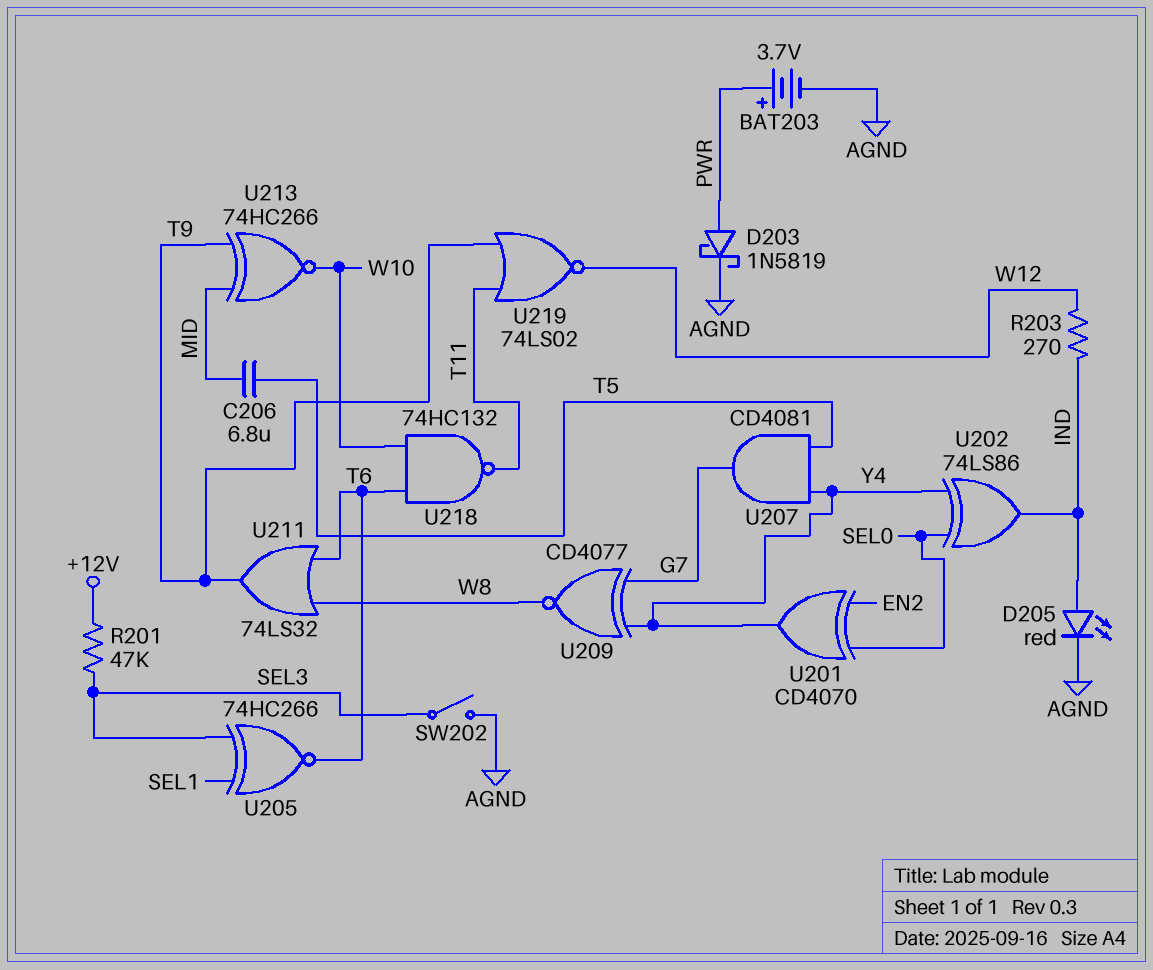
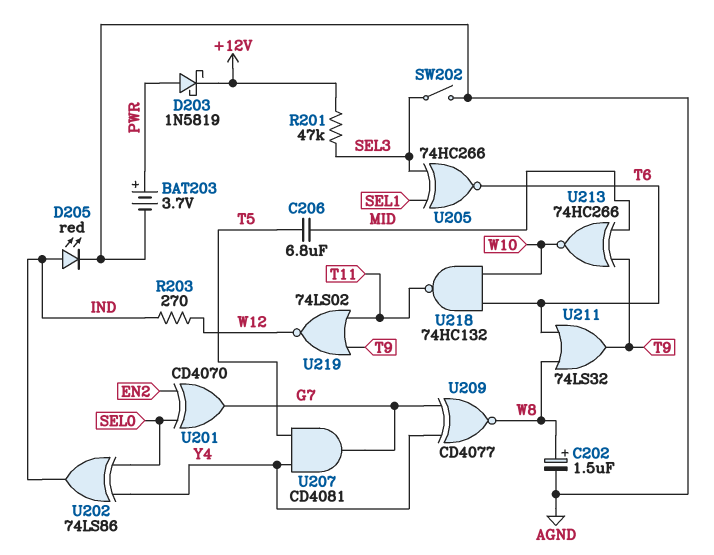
C202: none -> 1.5uF (plus W8, minus AGND)
D203: schottky 1N5819 (A PWR, K AGND) -> schottky 1N5819 (A PWR, K +12V)
U201: XOR CD4070 (in EN2, in SEL0, out Y4) -> XOR CD4070 (in EN2, in SEL0, out G7)

